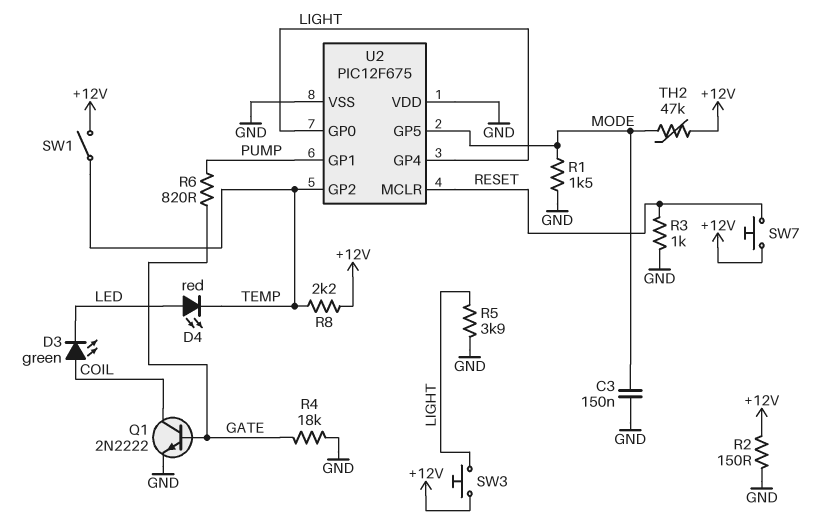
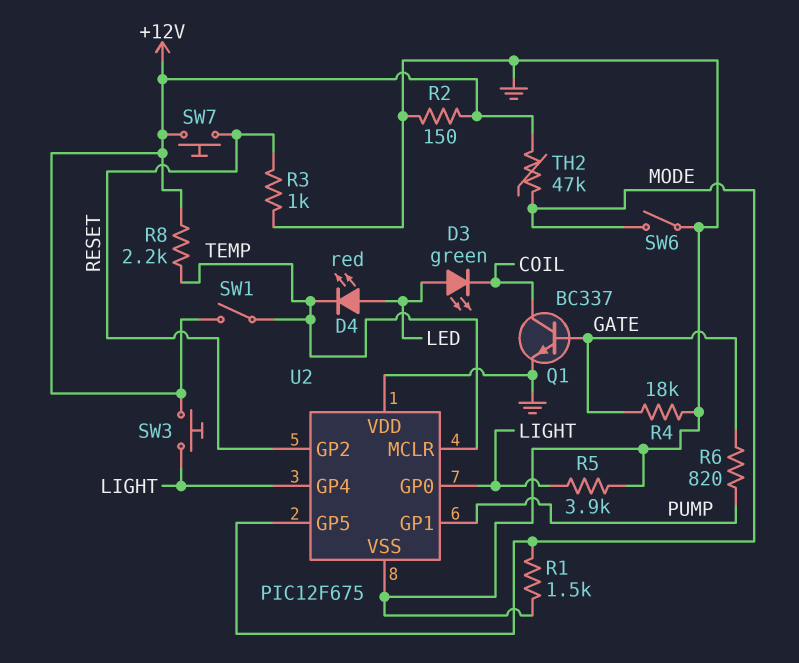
C3: 150nF (GND, MODE) -> none
D3: LED green (A COIL, K LED) -> LED green (A LED, K COIL)
Q1: NPN 2N2222 (B GATE, C COIL, E GND) -> NPN BC337 (B GATE, C COIL, E GND)
SW6: none -> switch (GND, MODE)
U2 pin GP2: TEMP -> RESET
U2 pin MCLR: RESET -> TEMP

